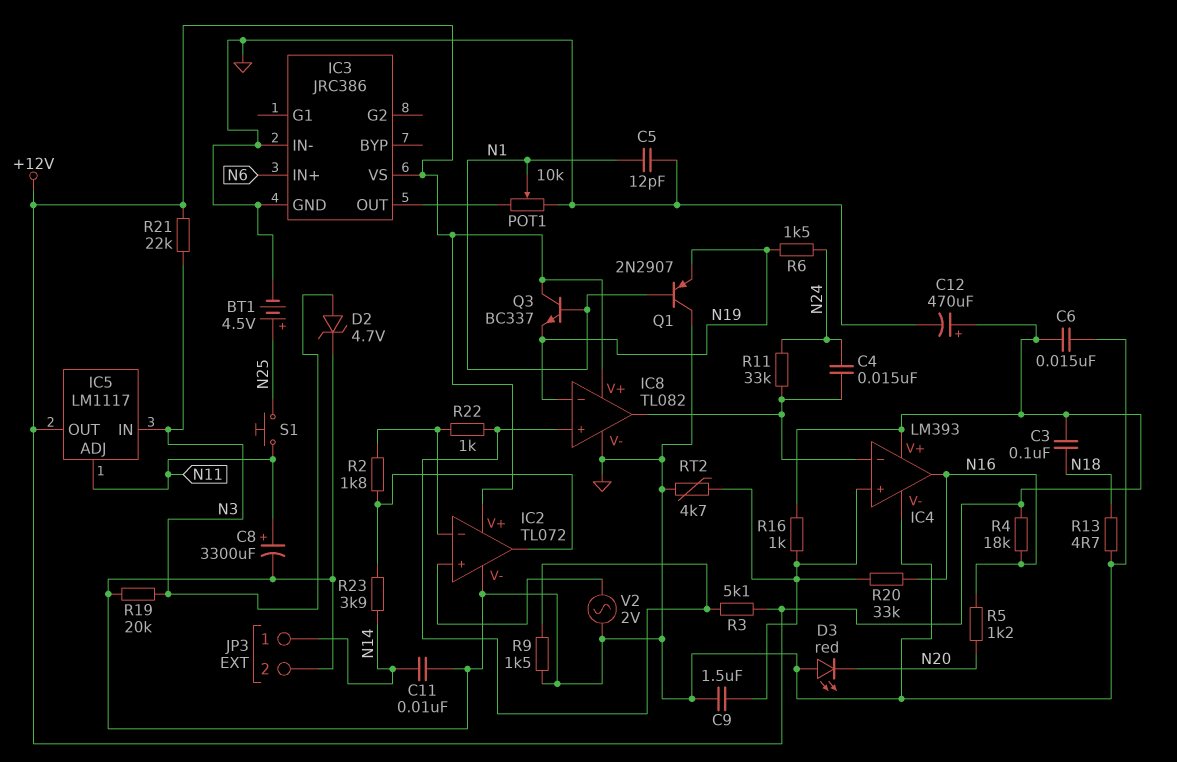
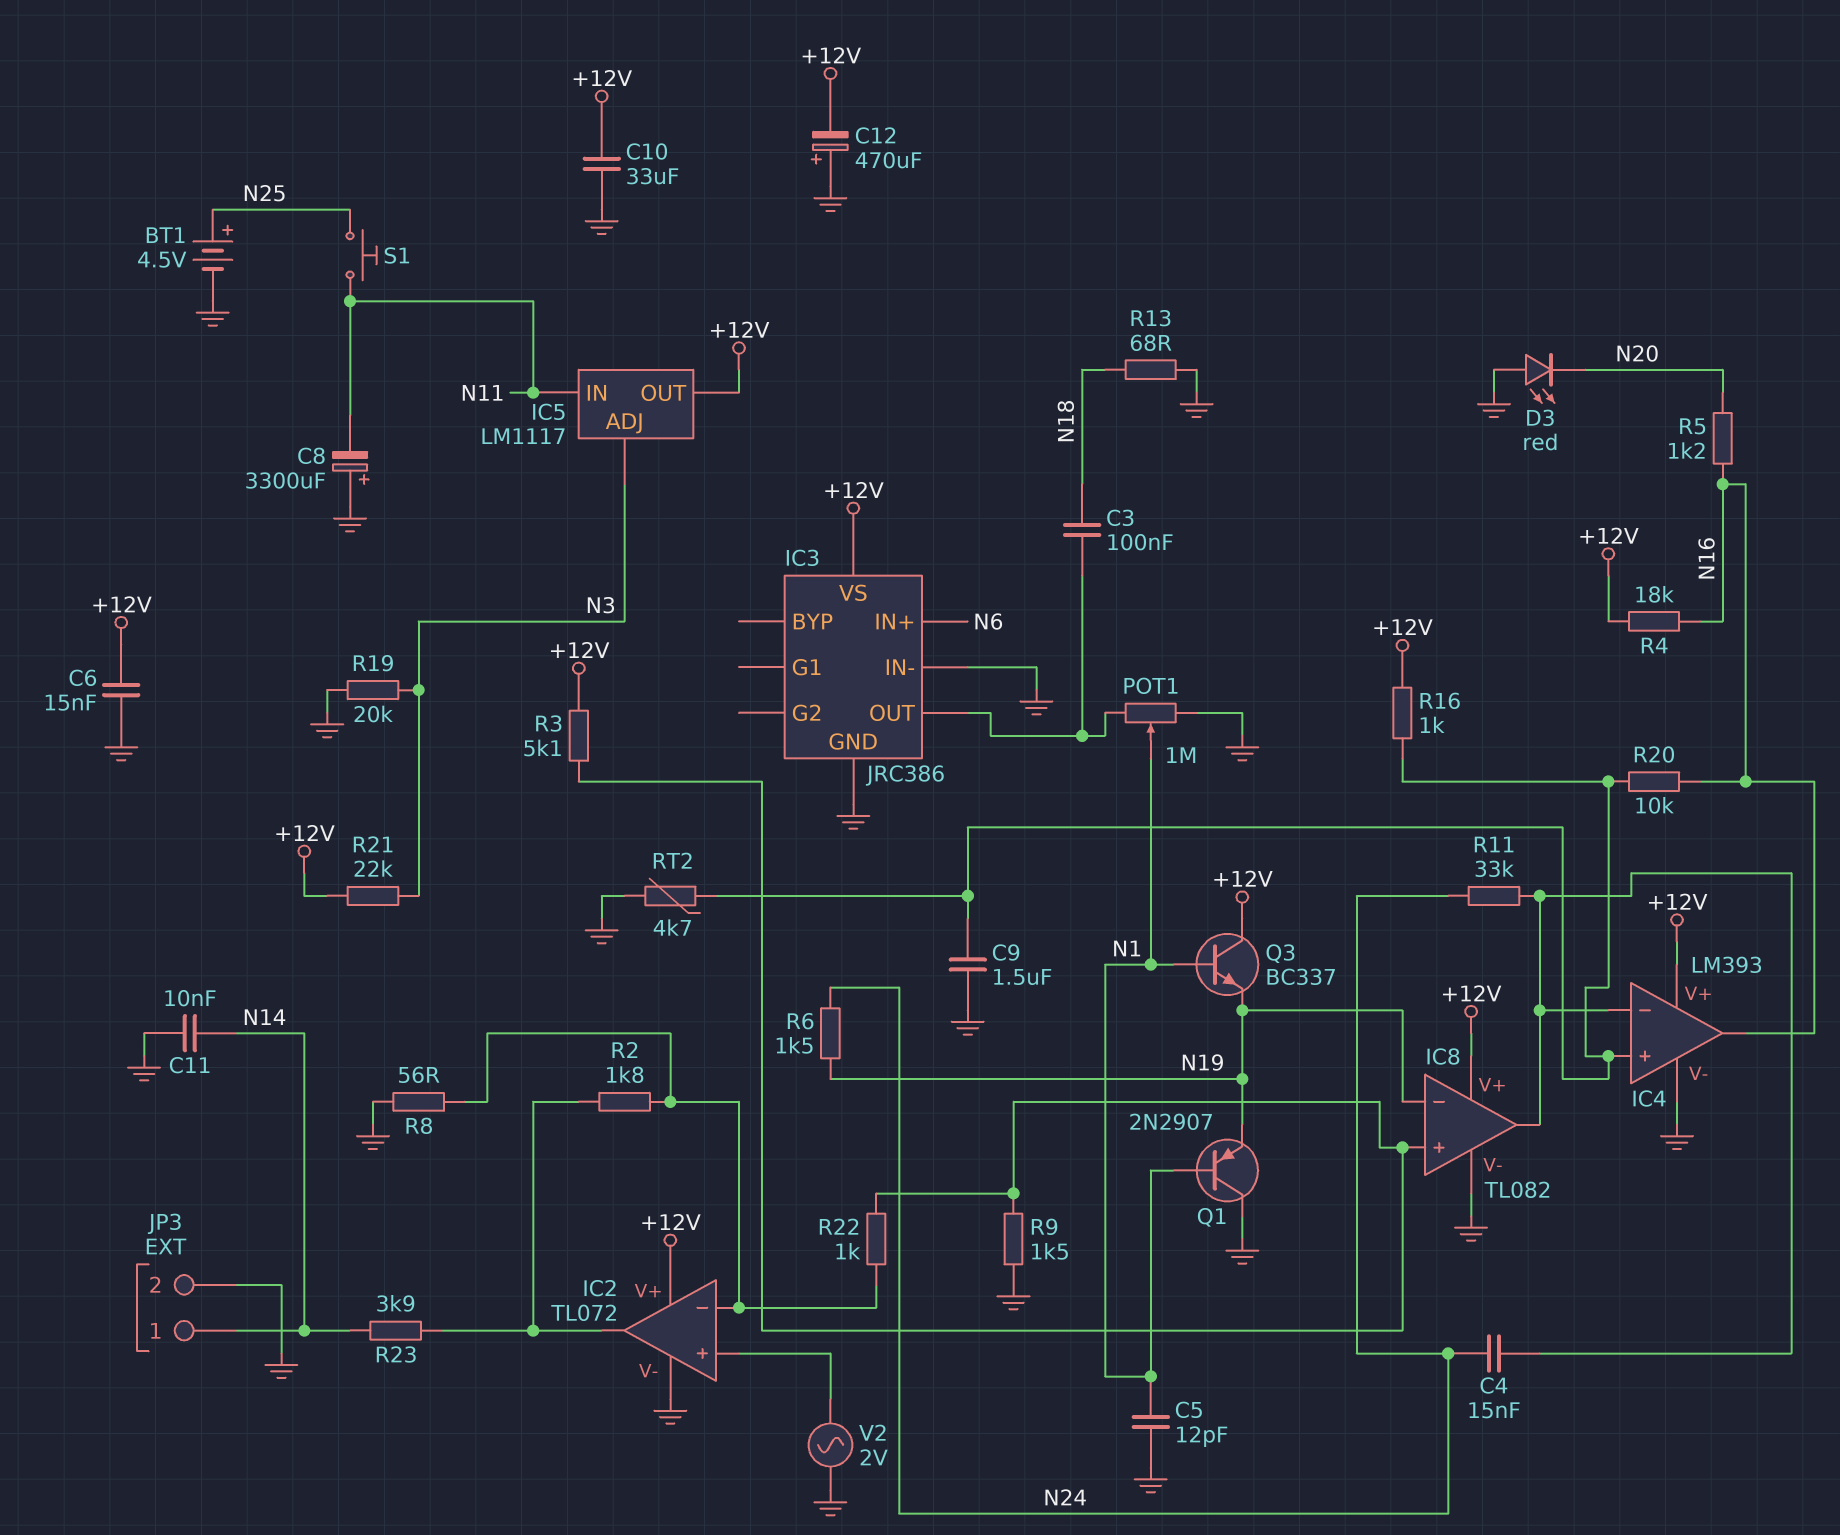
C3: 100nF (+12V, N18) -> 100nF (IC3/OUT, N18)
C8: 3300uF (plus N11, minus GND) -> 3300uF (plus GND, minus N11)
C10: none -> 33uF (+12V, GND)
C12: 470uF (plus +12V, minus GND) -> 470uF (plus GND, minus +12V)
D2: zener 4.7V (A N3, K GND) -> none
IC5 pin ADJ: N11 -> N3
IC5 pin IN: N3 -> N11
POT1: 10k (GND, IC3/OUT, wiper N1) -> 1M (GND, IC3/OUT, wiper N1)
R8: none -> 56 (GND, IC2/in-)
R13: 4.7 (GND, N18) -> 68 (GND, N18)
R20: 33k (IC4/in+, N16) -> 10k (IC4/in+, N16)

